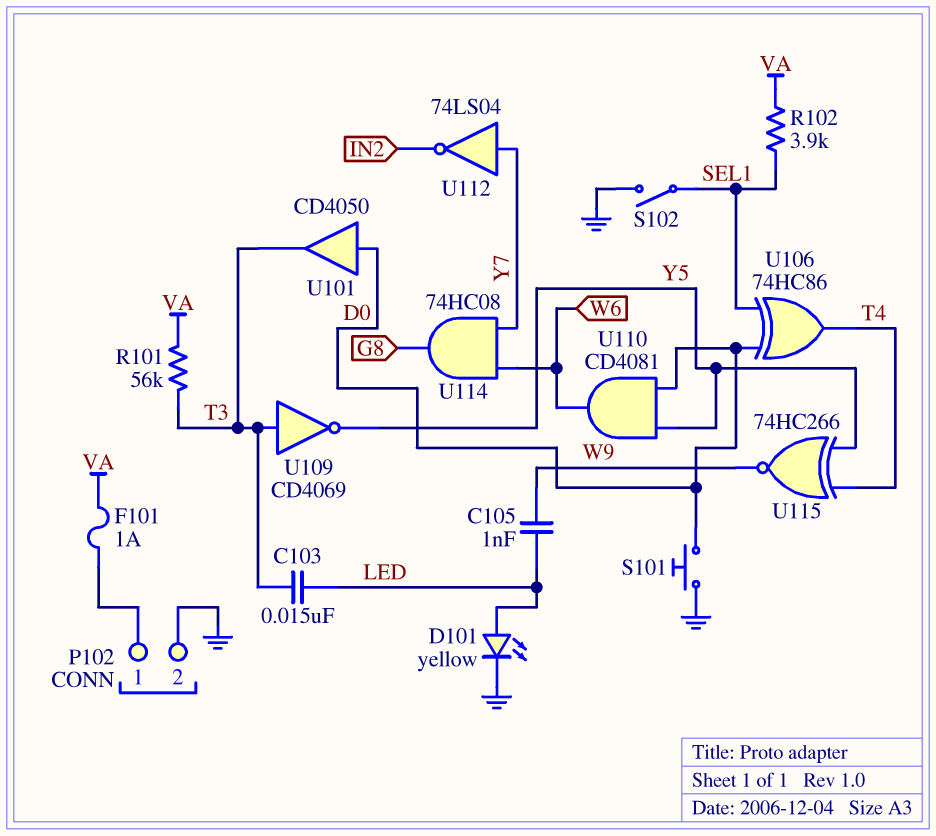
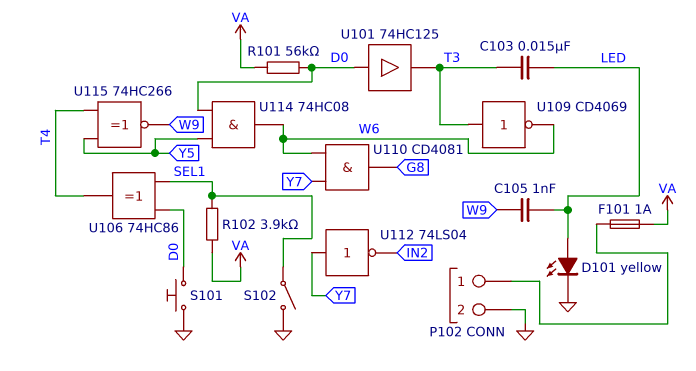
R101: 56k (T3, VA) -> 56k (D0, VA)
U101: buffer CD4050 (in D0, out T3) -> buffer 74HC125 (in D0, out T3)
U109: NOT CD4069 (in T3, out Y5) -> NOT CD4069 (in T3, out W6)
U110: AND CD4081 (in D0, in Y5, out W6) -> AND CD4081 (in W6, in Y7, out G8)
U114: AND 74HC08 (in W6, in Y7, out G8) -> AND 74HC08 (in D0, in Y5, out W6)

